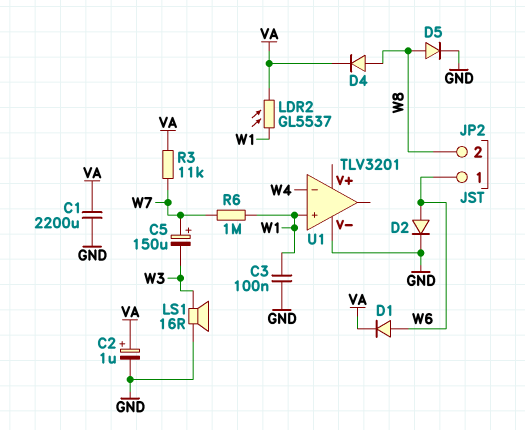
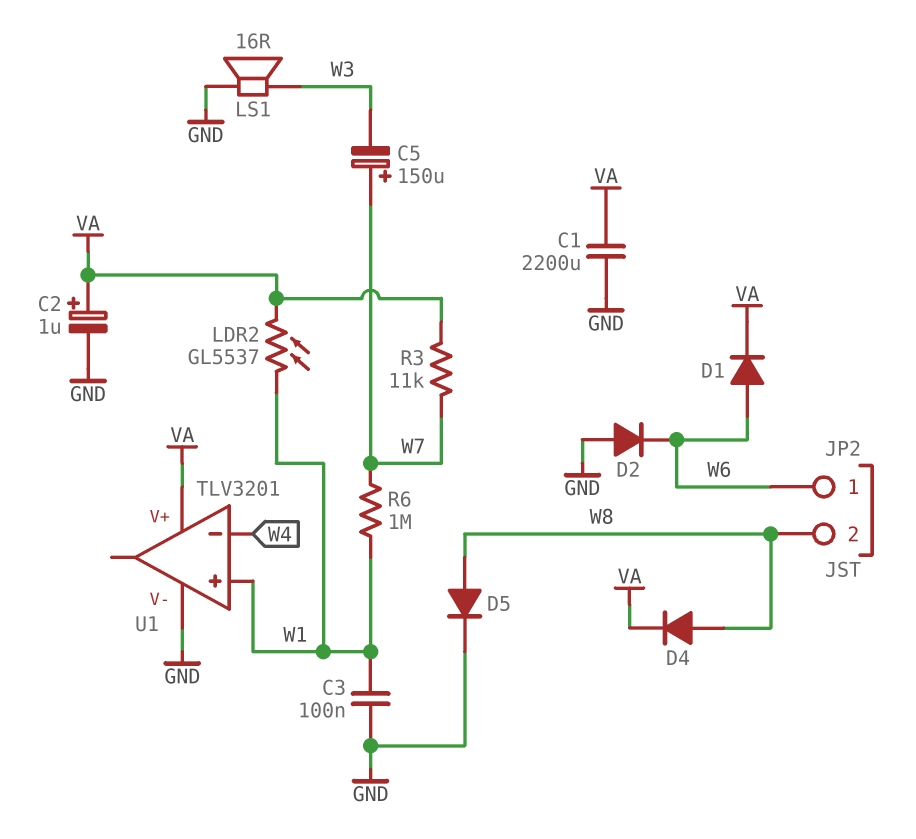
D2: diode (A W6, K GND) -> diode (A GND, K W6)
U1 pin V+: none -> VA

